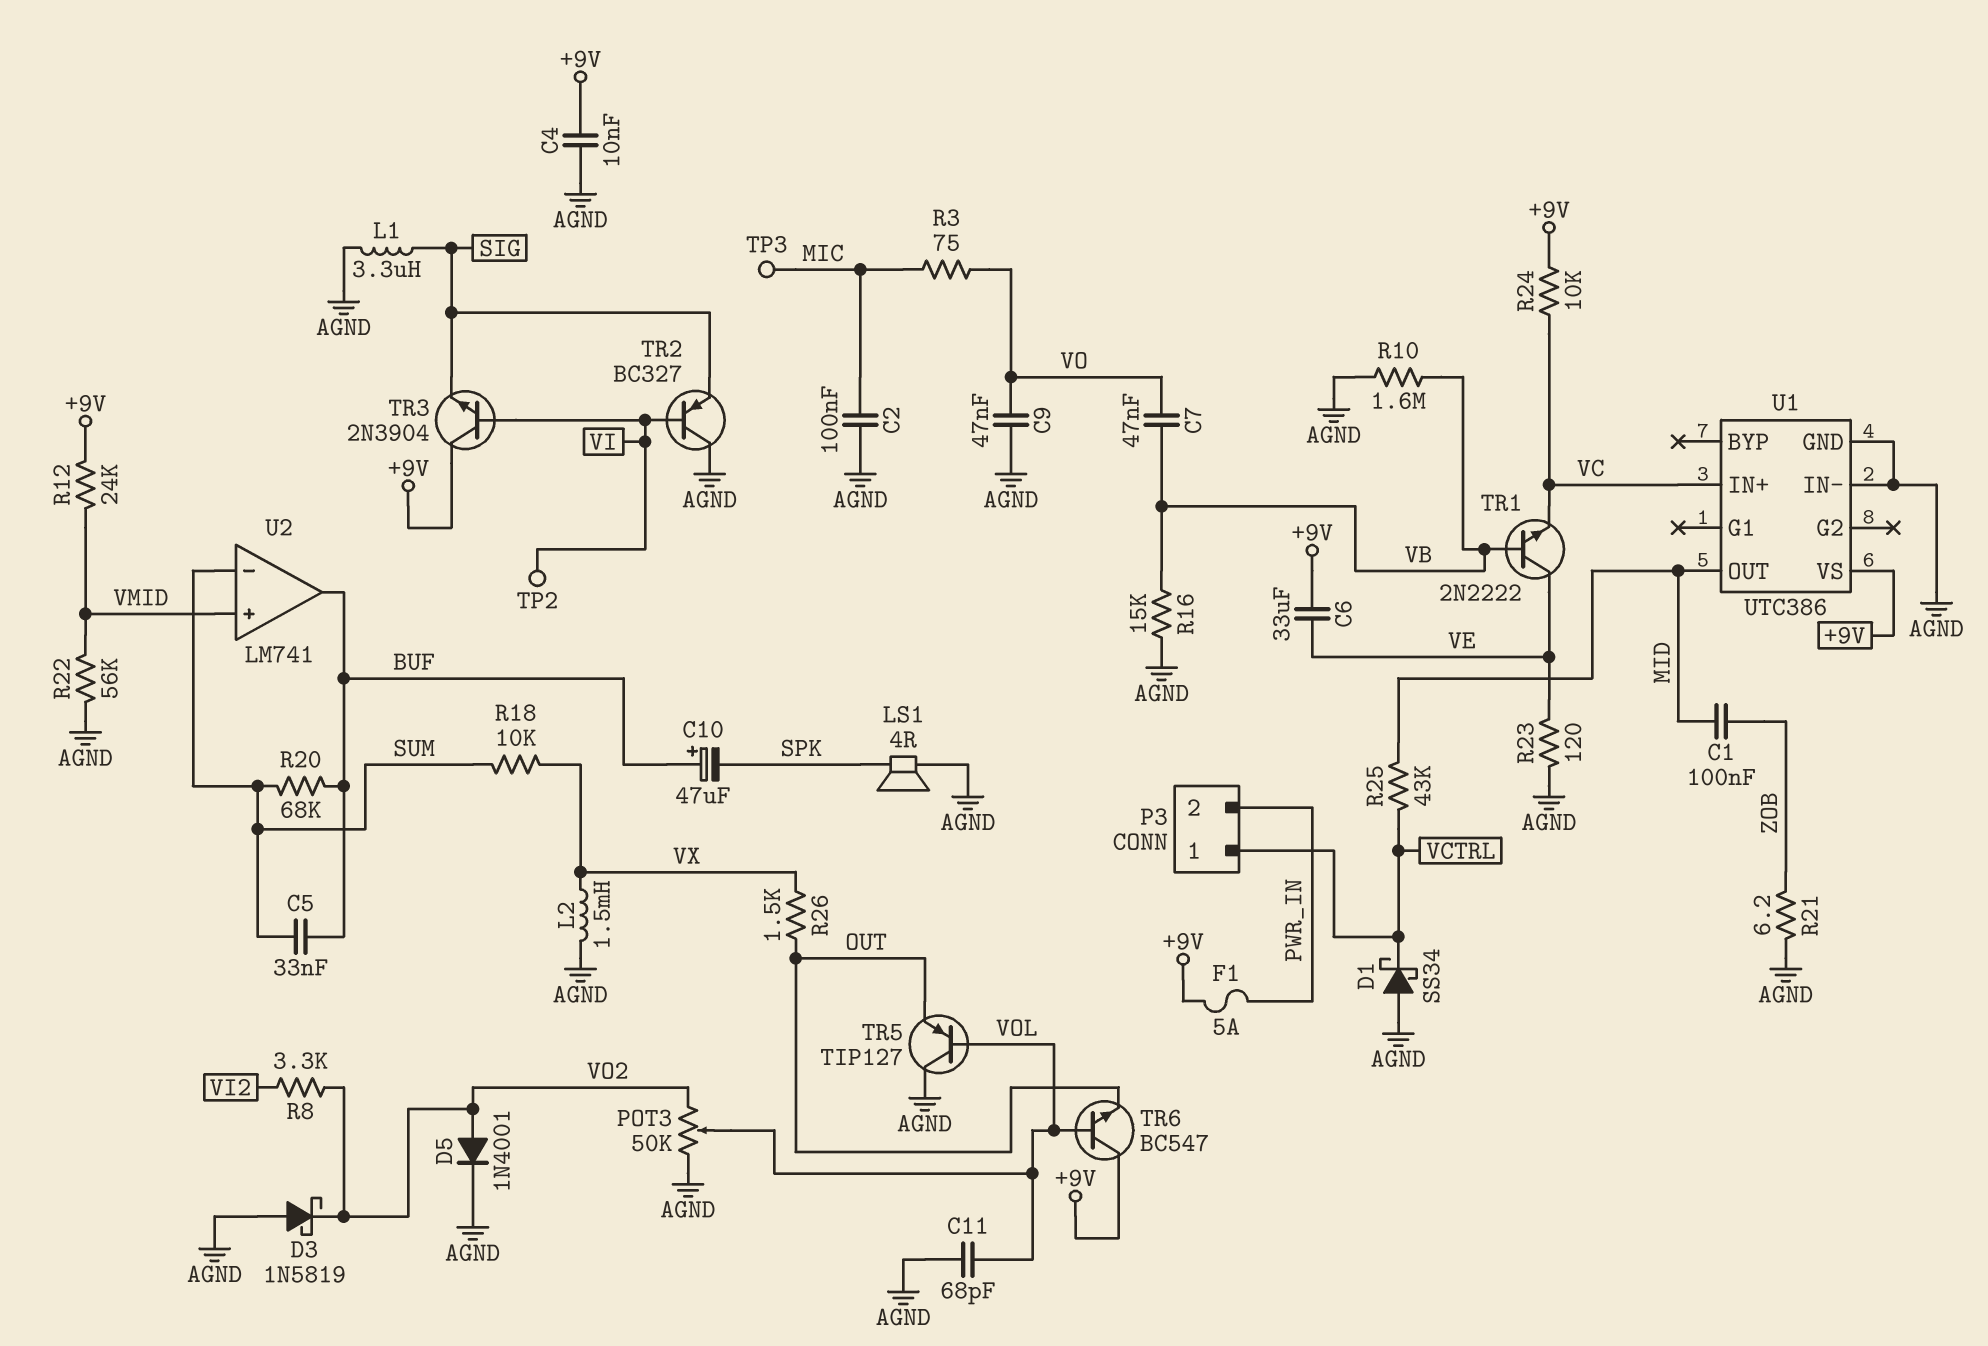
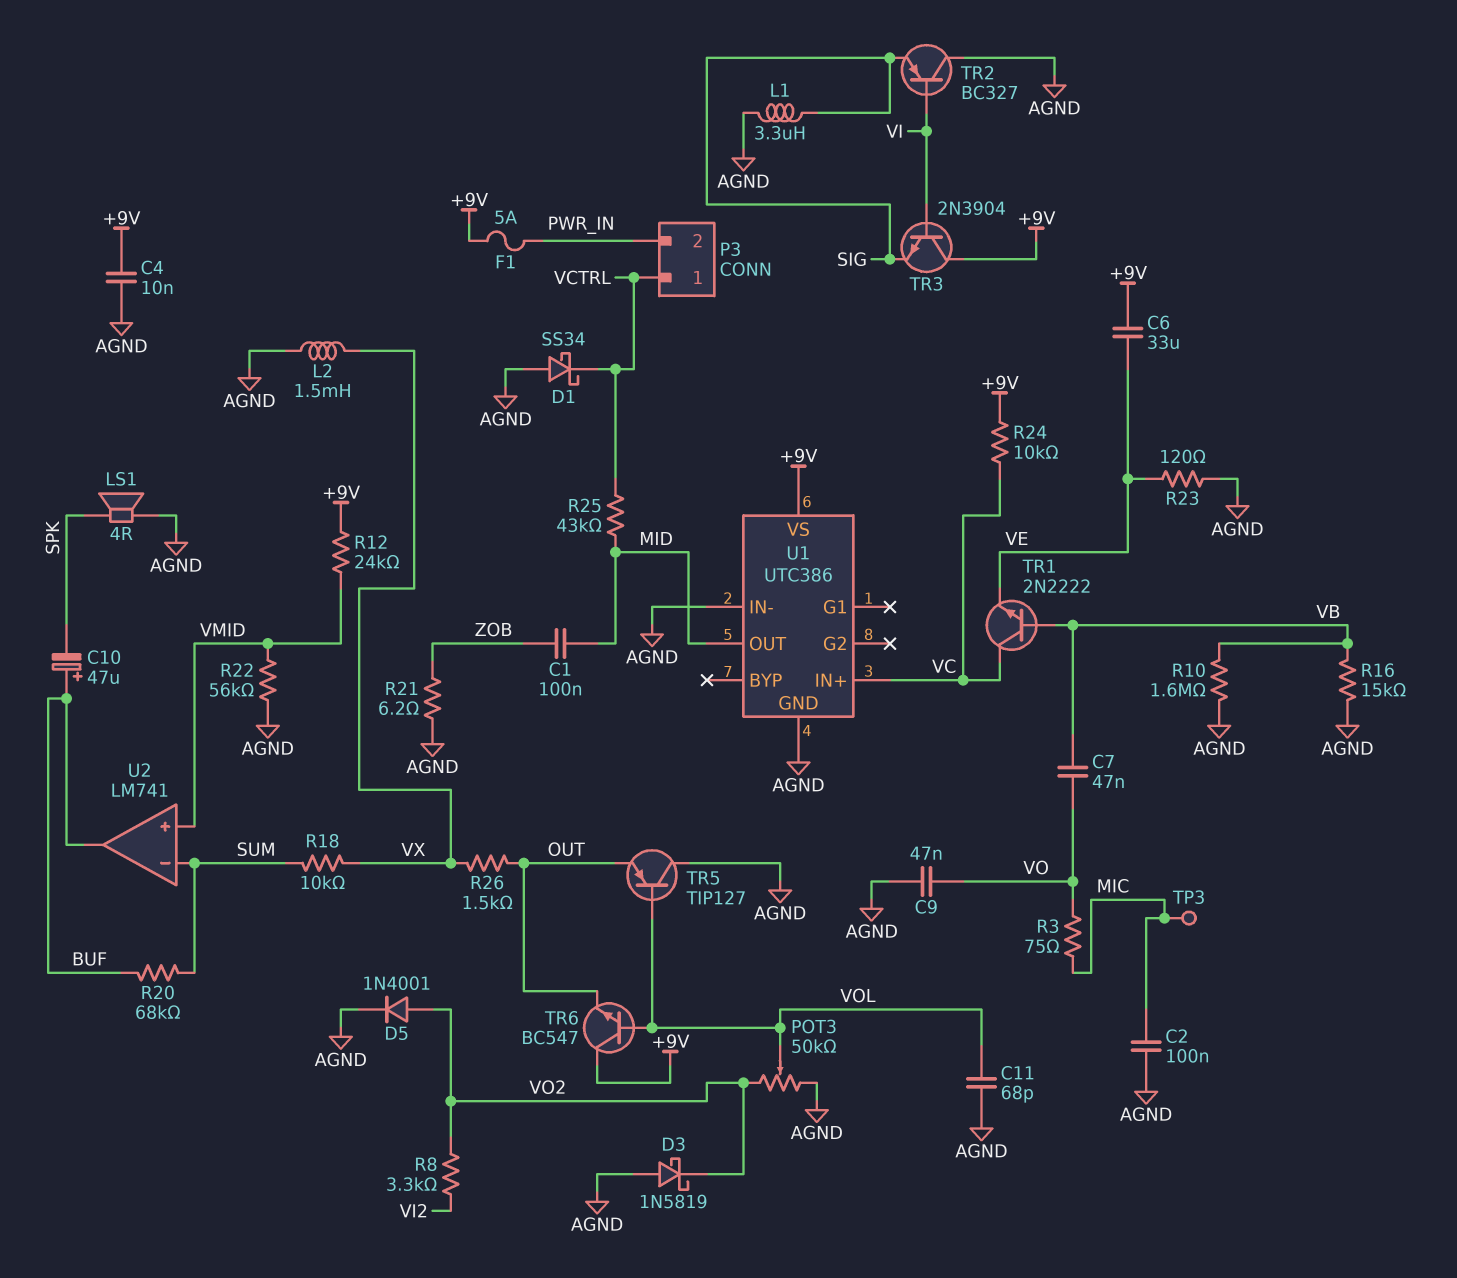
C5: 33nF (BUF, SUM) -> none
TP2: test point (VI) -> none
TR1: NPN 2N2222 (B VB, C VE, E VC) -> NPN 2N2222 (B VB, C VC, E VE)

